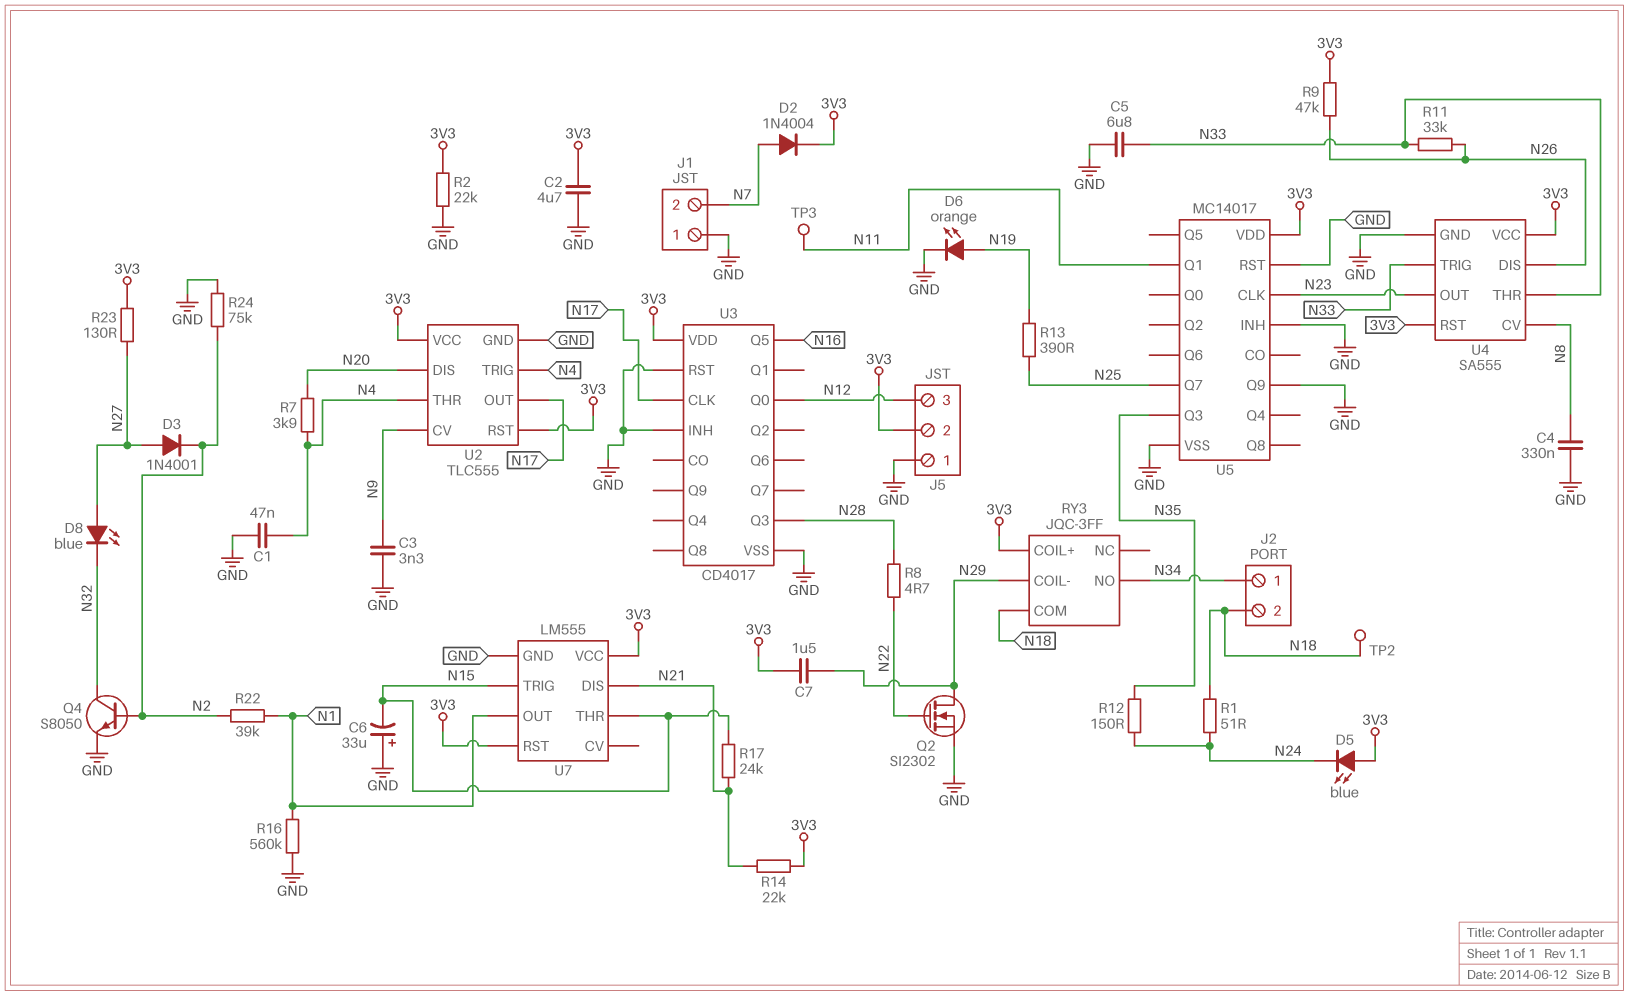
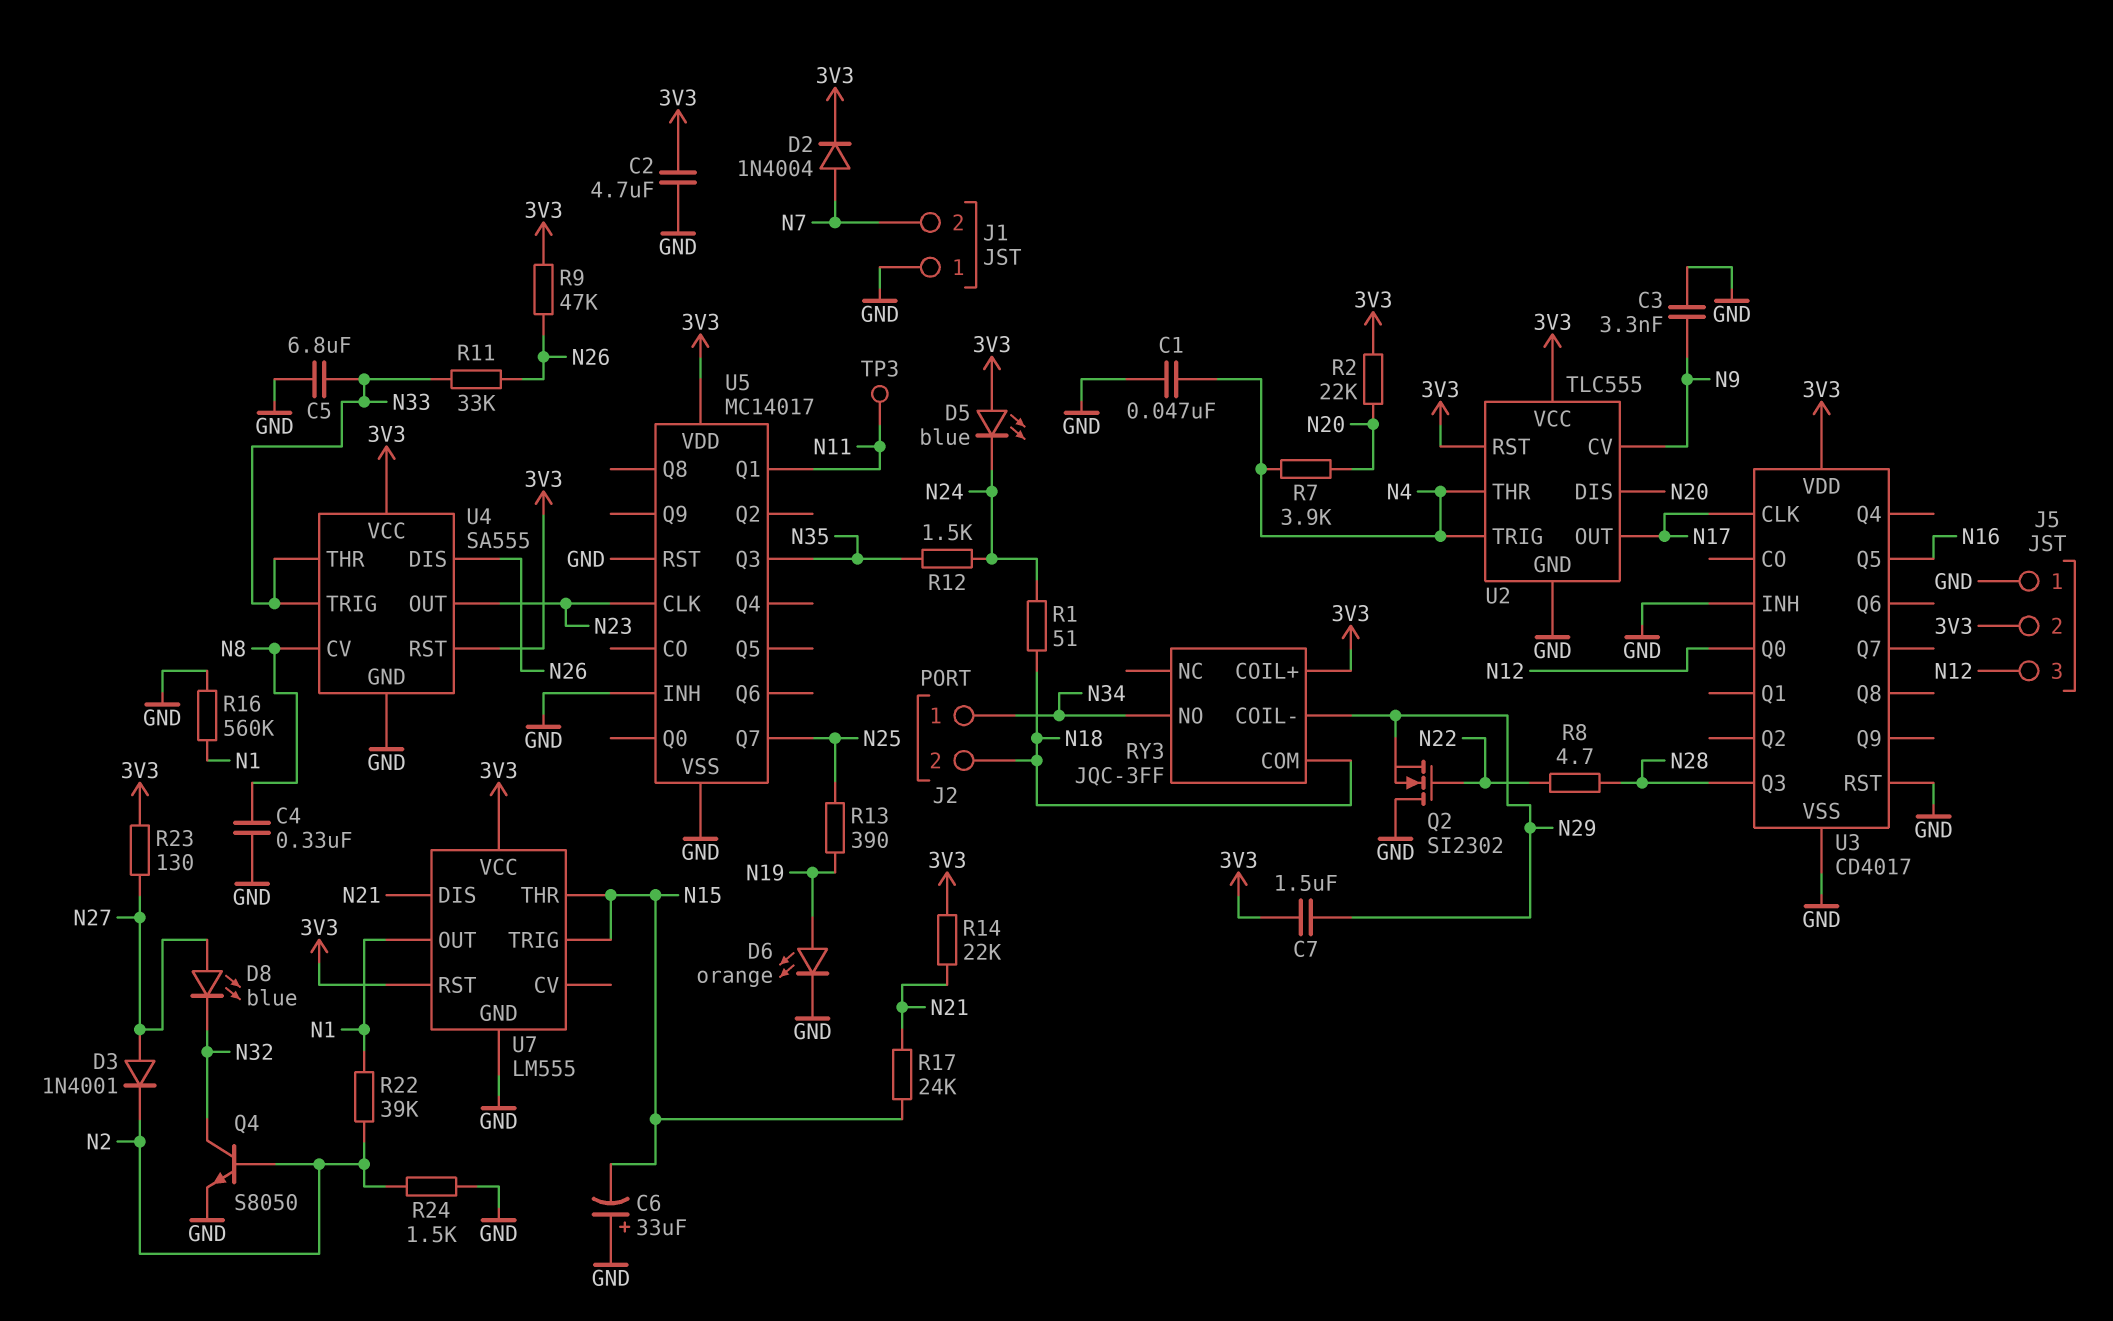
Q2: NMOS SI2302 (G N22, D N29, S GND) -> NMOS SI2302 (G N22, D GND, S N29)
R2: 22k (3V3, GND) -> 22k (3V3, N20)
R12: 150 (N24, N35) -> 1.5k (N24, N35)
R24: 75k (GND, N2) -> 1.5k (GND, N2)
TP2: test point (N18) -> none
U5 pin Q9: GND -> none

